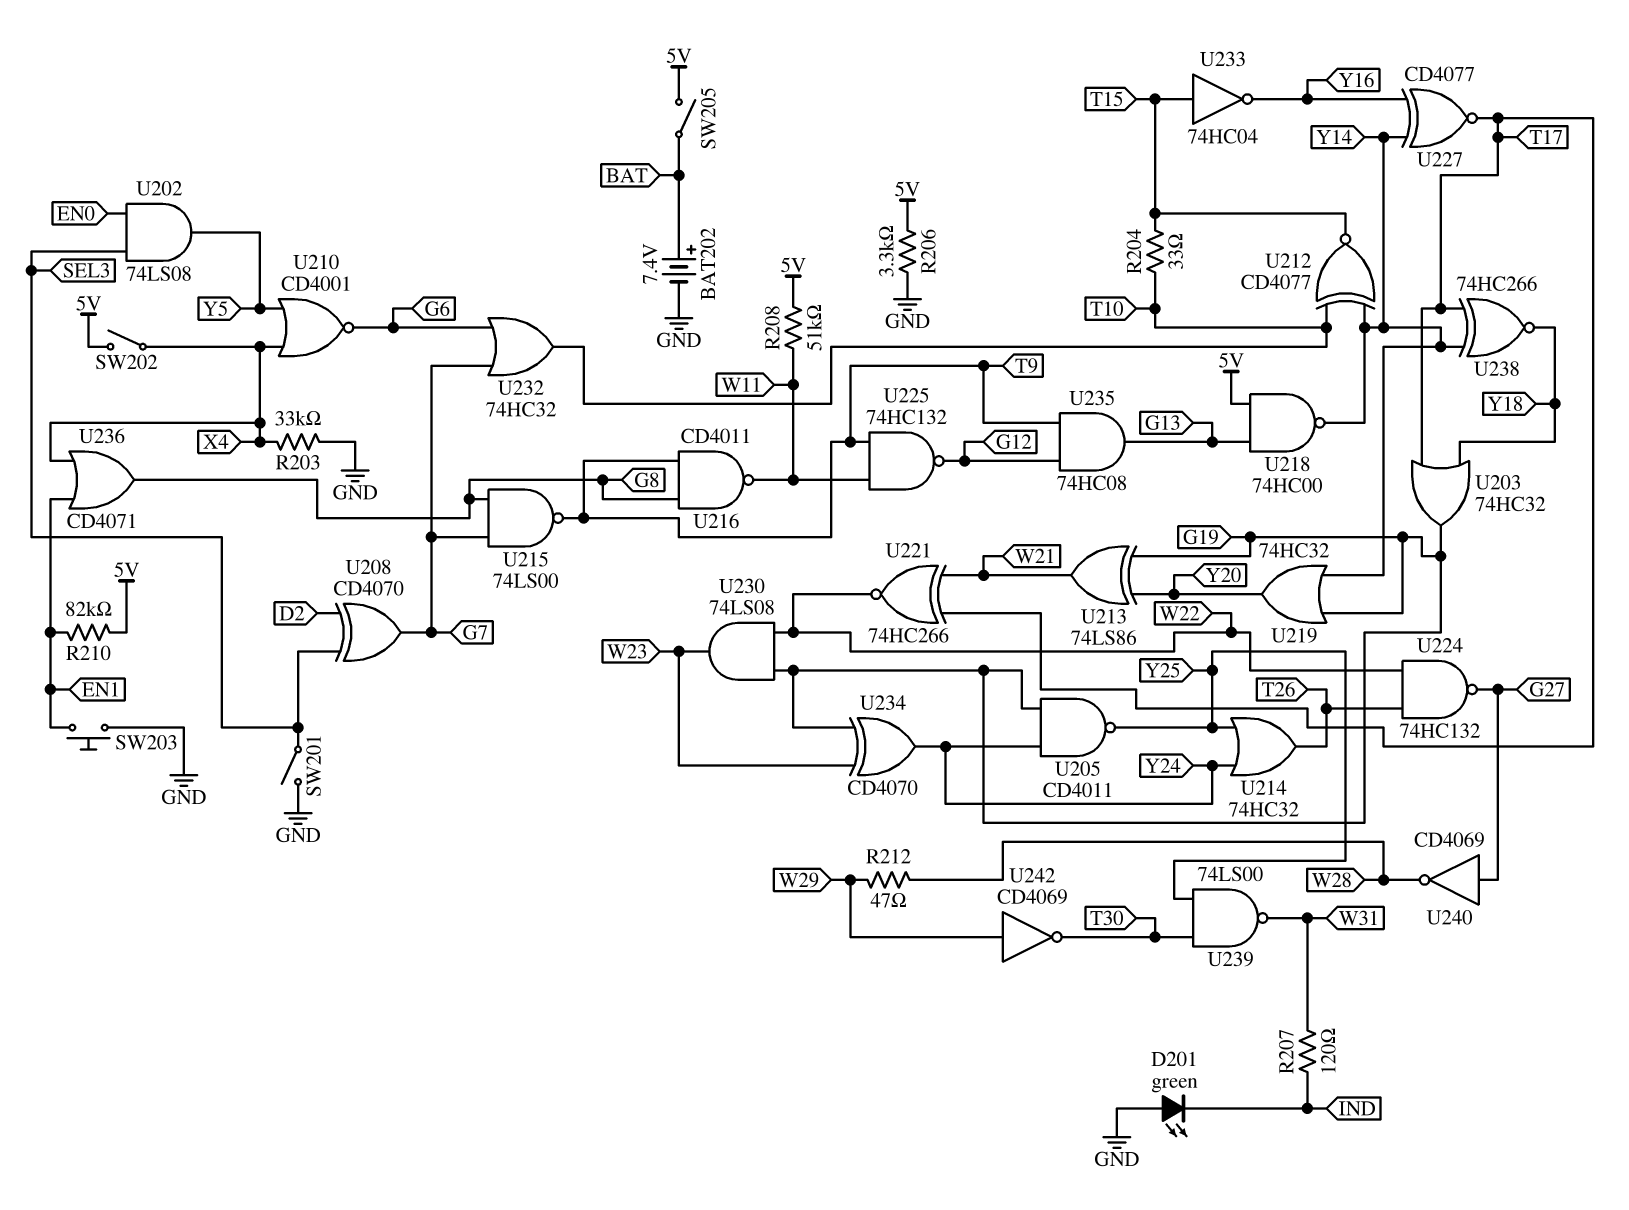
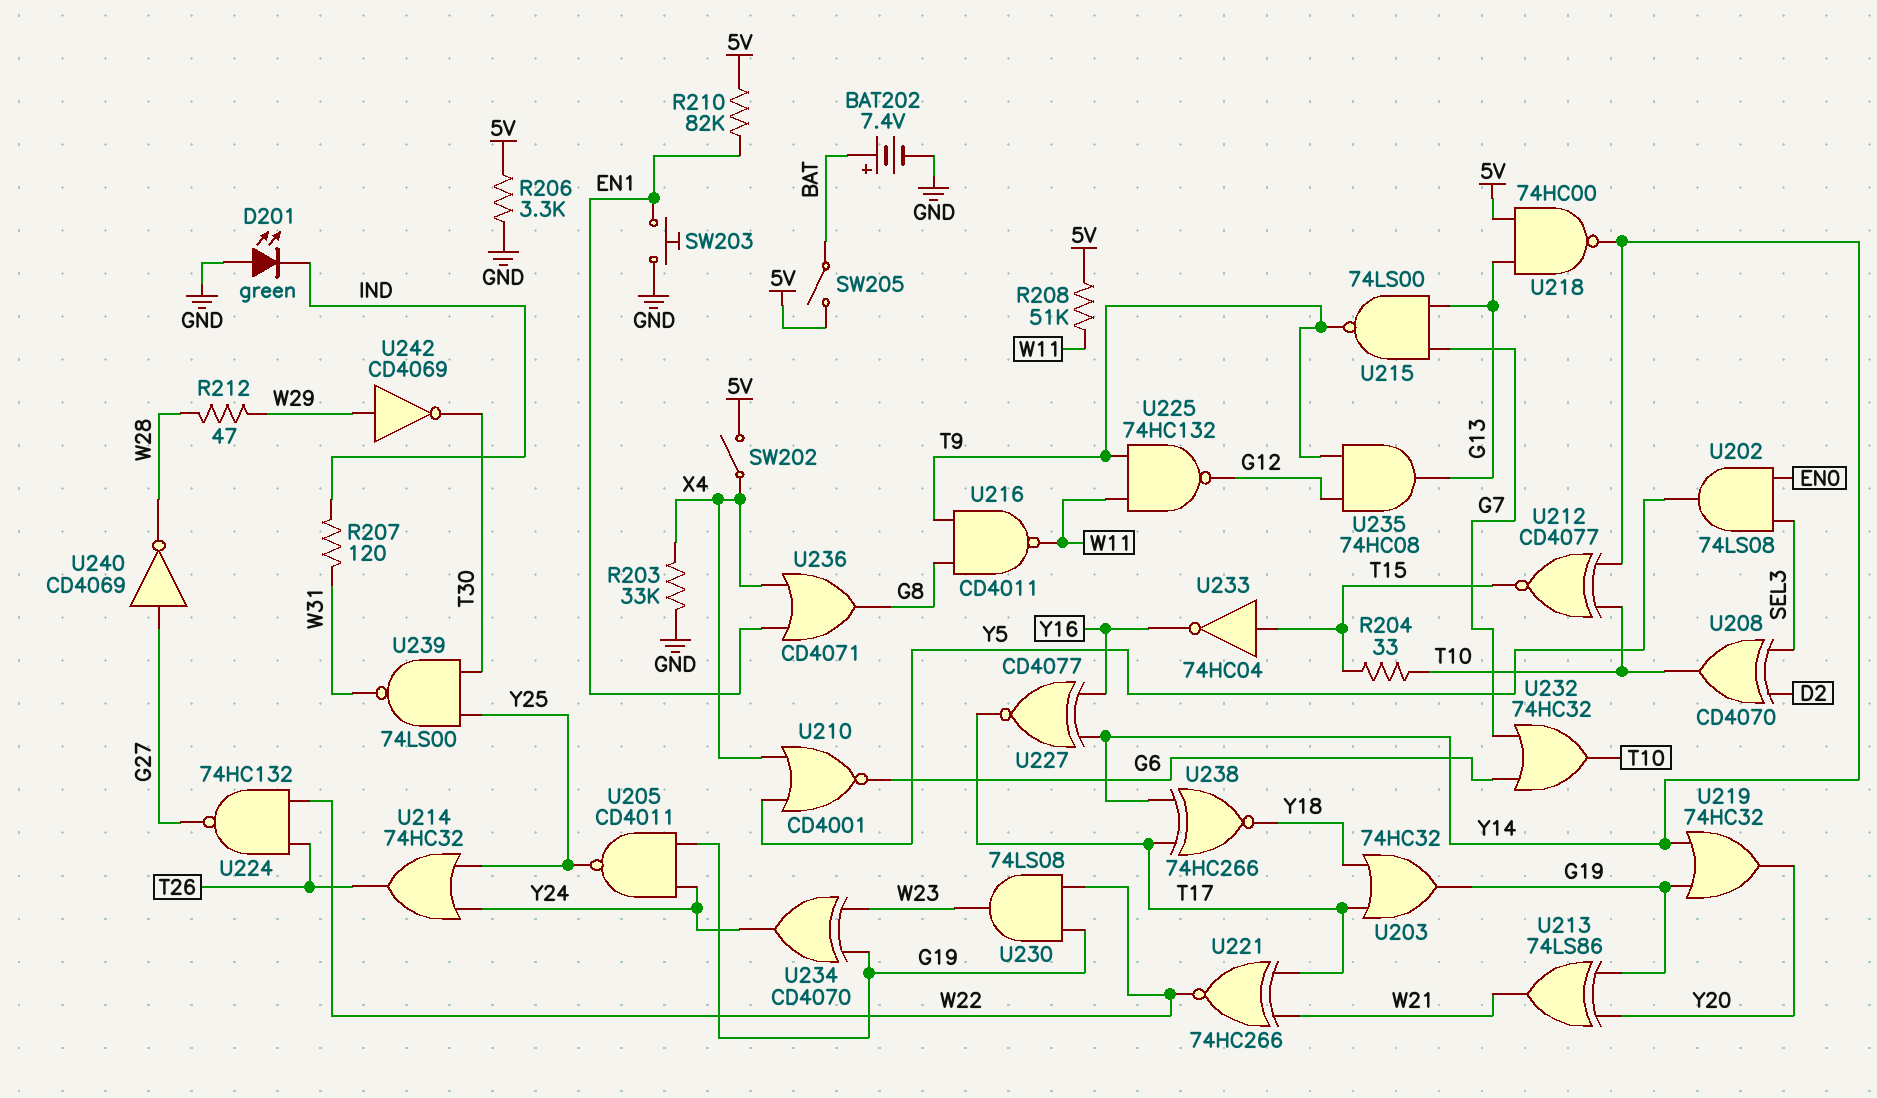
SW201: switch (GND, SEL3) -> none
U208: XOR CD4070 (in D2, in SEL3, out G7) -> XOR CD4070 (in D2, in SEL3, out T10)
U215: NAND 74LS00 (in G7, in G8, out T9) -> NAND 74LS00 (in G7, in G13, out T9)

